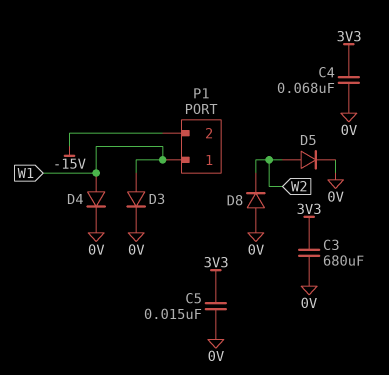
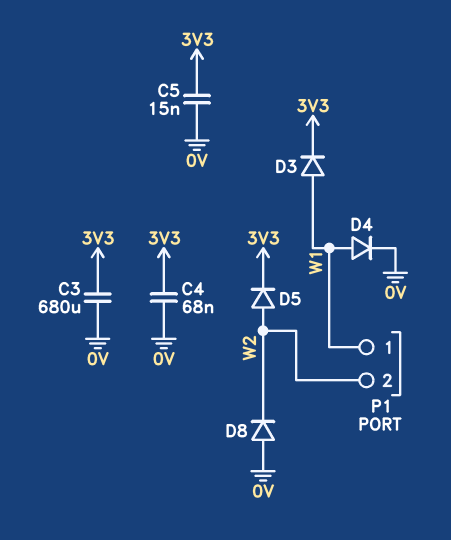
D3: diode (A W1, K 0V) -> diode (A W1, K 3V3)
D5: diode (A W2, K 0V) -> diode (A W2, K 3V3)
P1 pin 2: -15V -> W2

